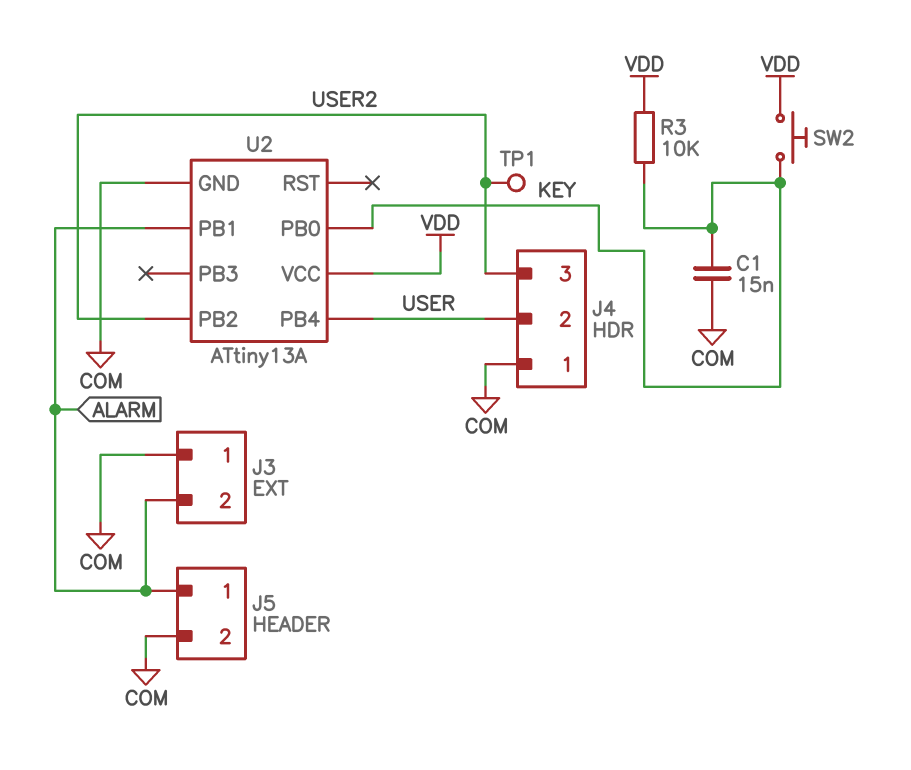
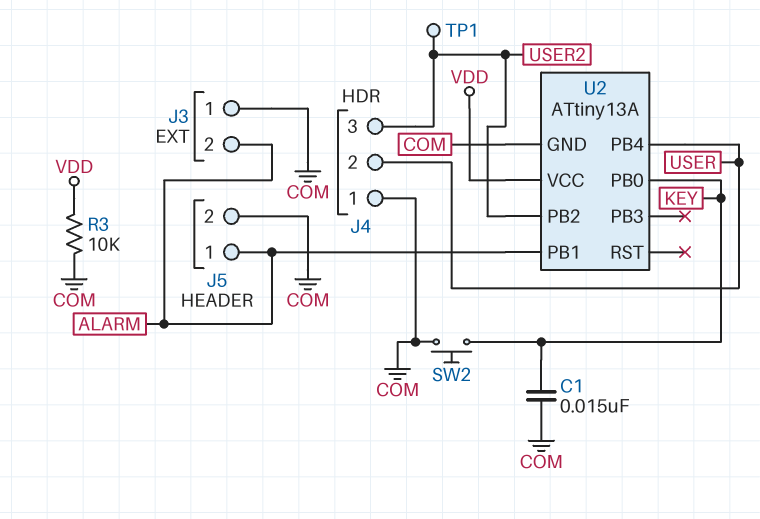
R3: 10k (KEY, VDD) -> 10k (COM, VDD)
SW2: button (KEY, VDD) -> button (COM, KEY)

